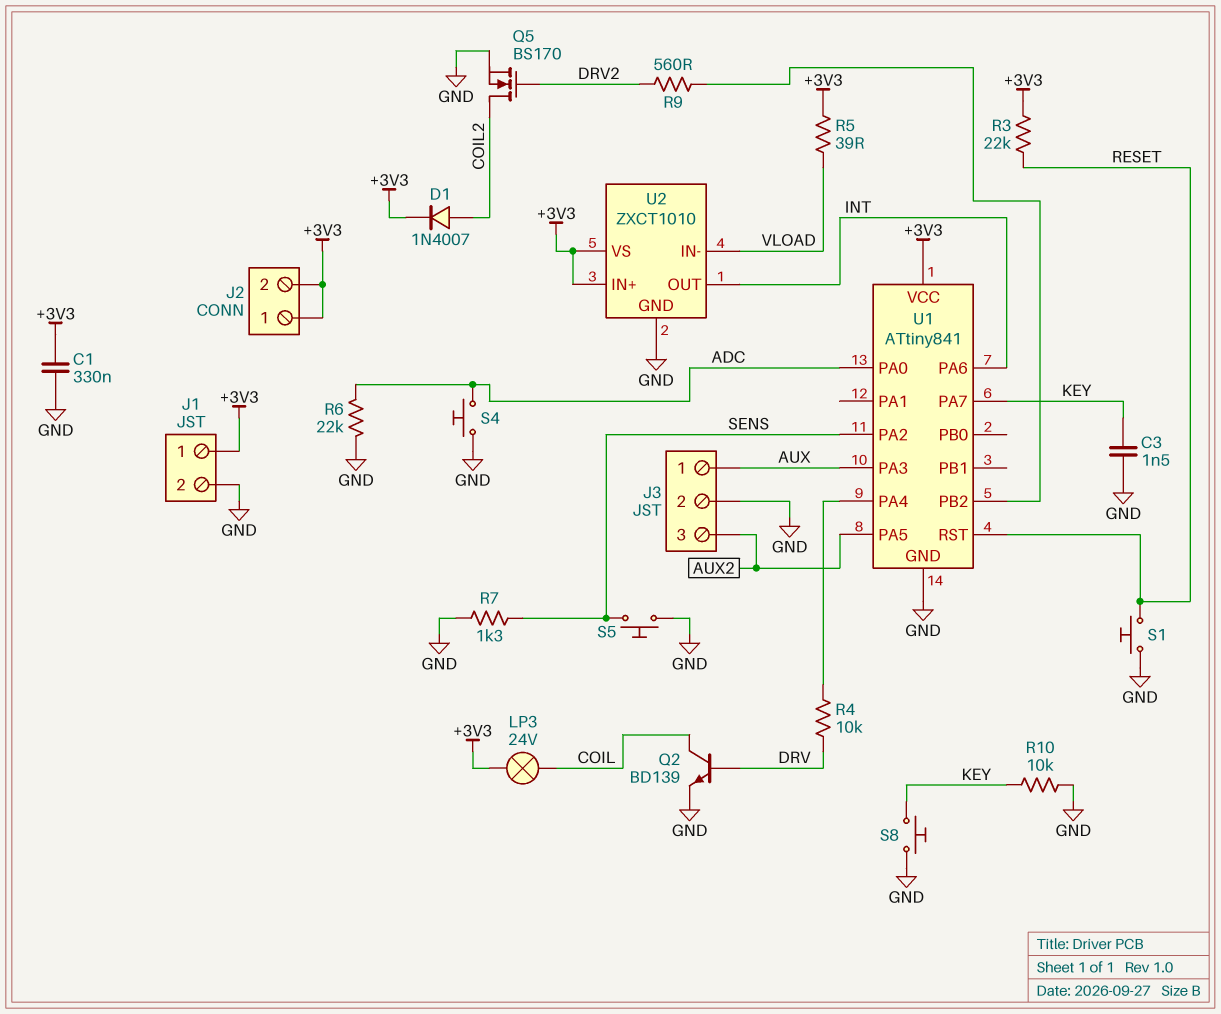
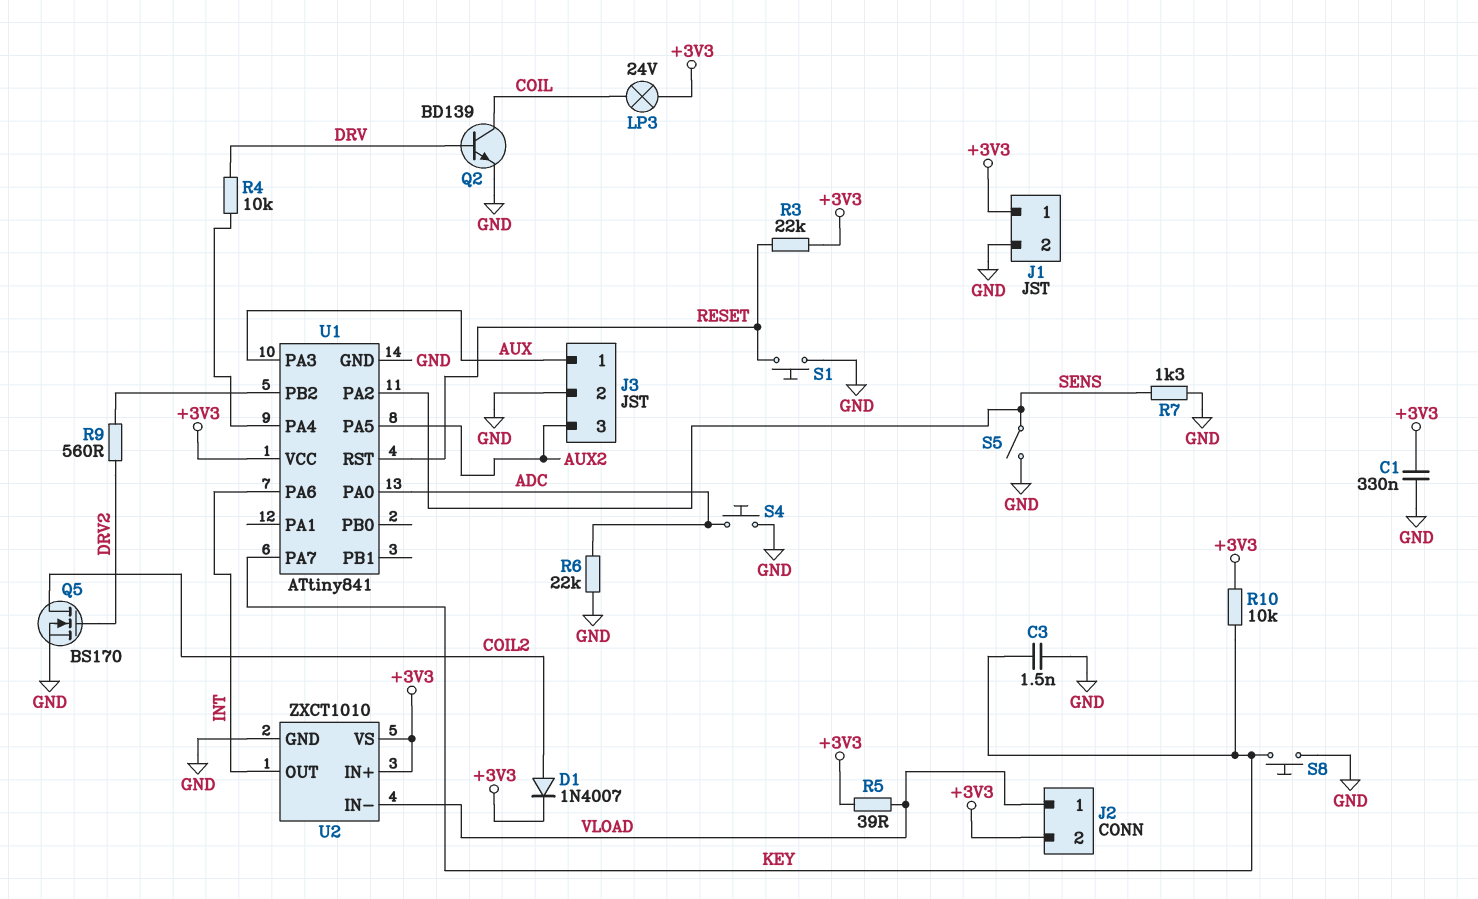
J2 pin 1: +3V3 -> VLOAD
R10: 10k (GND, KEY) -> 10k (+3V3, KEY)
S5: button (GND, SENS) -> switch (GND, SENS)

